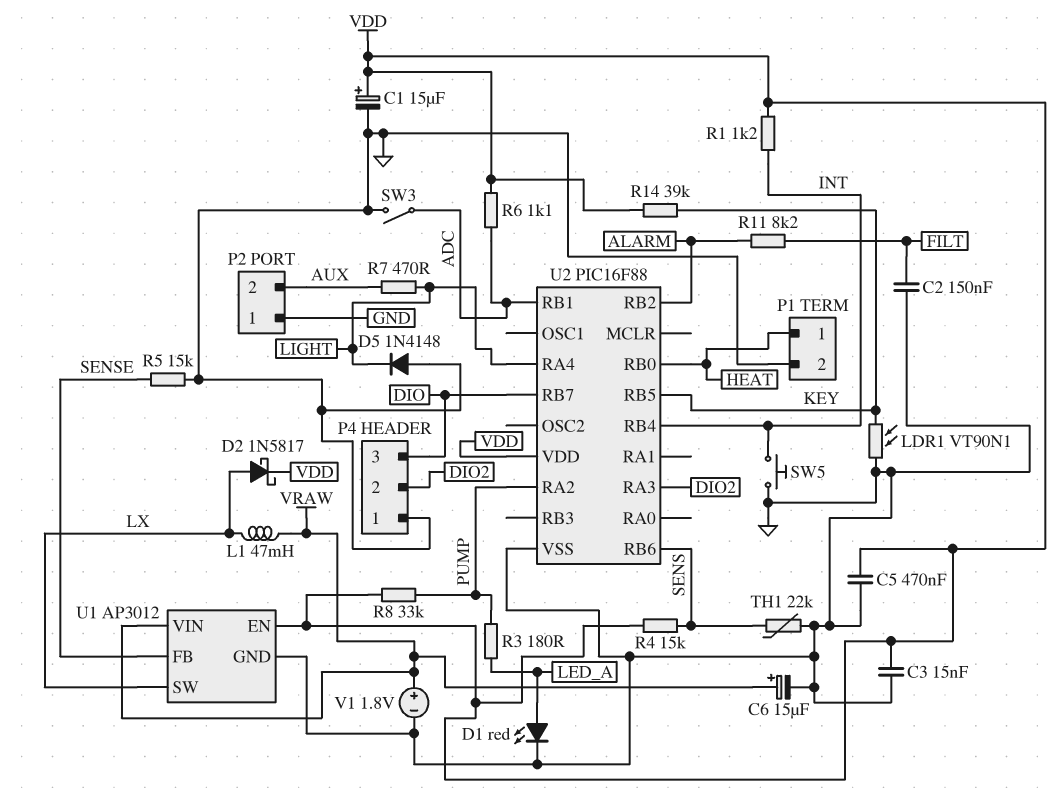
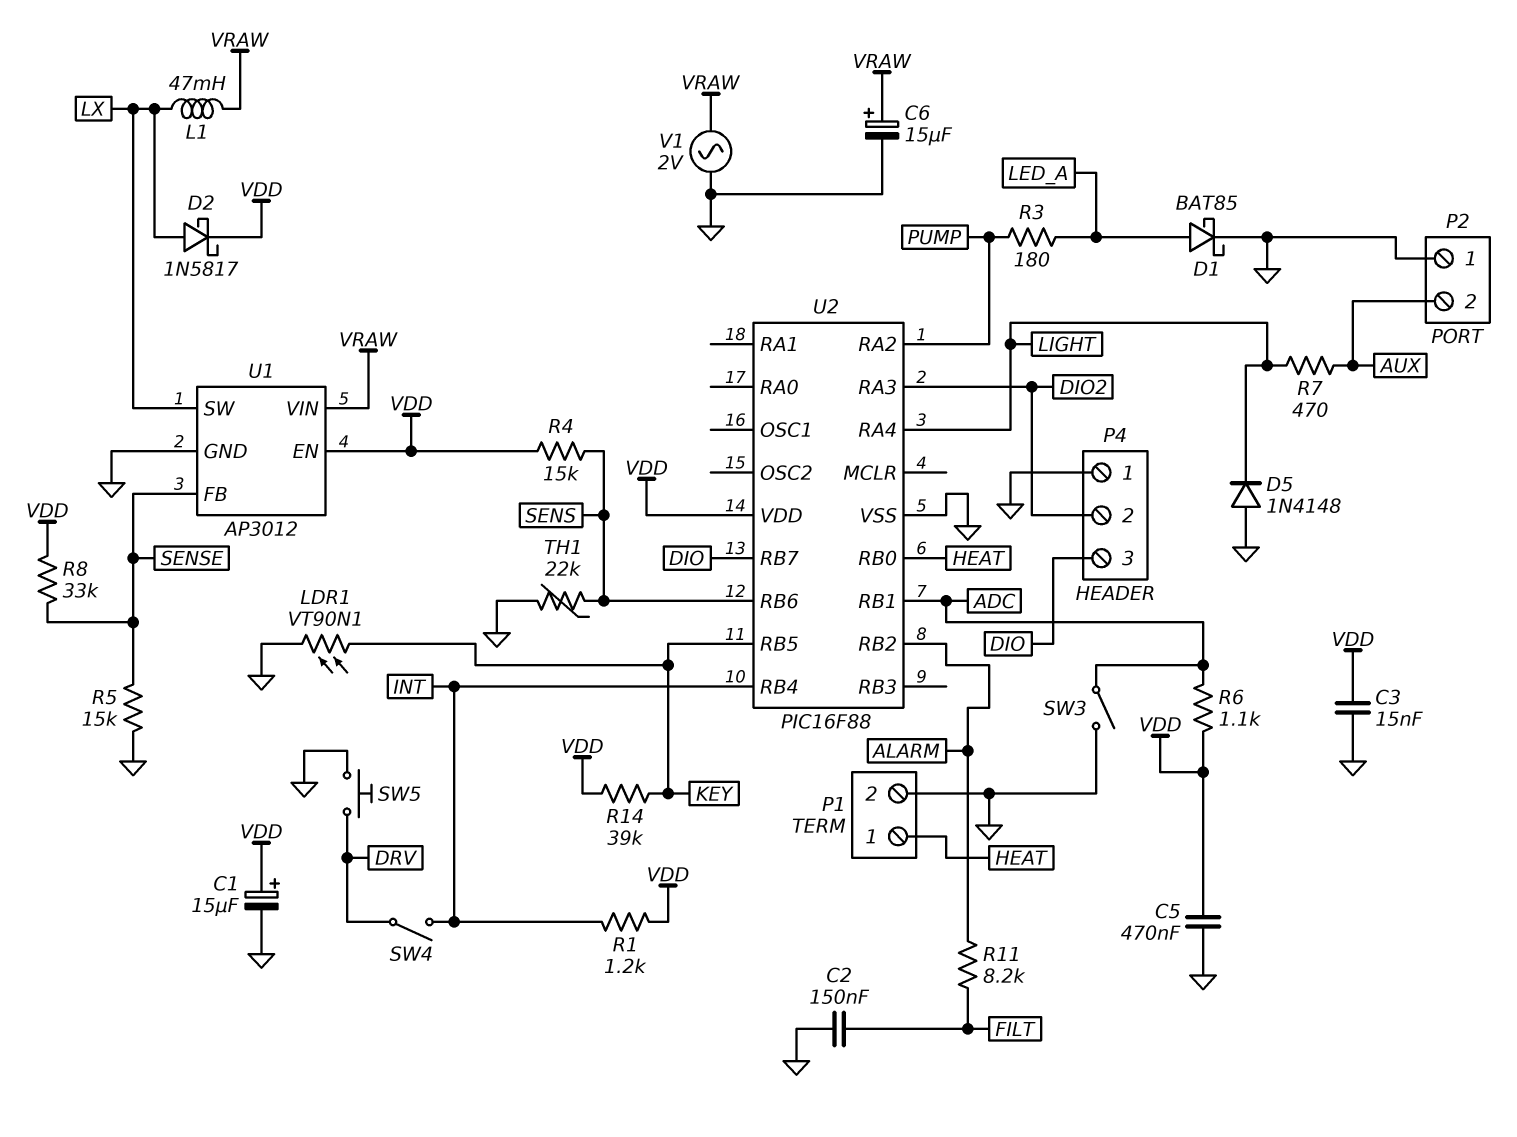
D1: LED red (A LED_A, K GND) -> schottky BAT85 (A LED_A, K GND)
R8: 33k (PUMP, VDD) -> 33k (SENSE, VDD)
SW4: none -> switch (DRV, INT)
SW5: button (GND, INT) -> button (DRV, GND)
V1: 1.8V (plus VRAW, minus GND) -> AC 2V (GND, VRAW)

